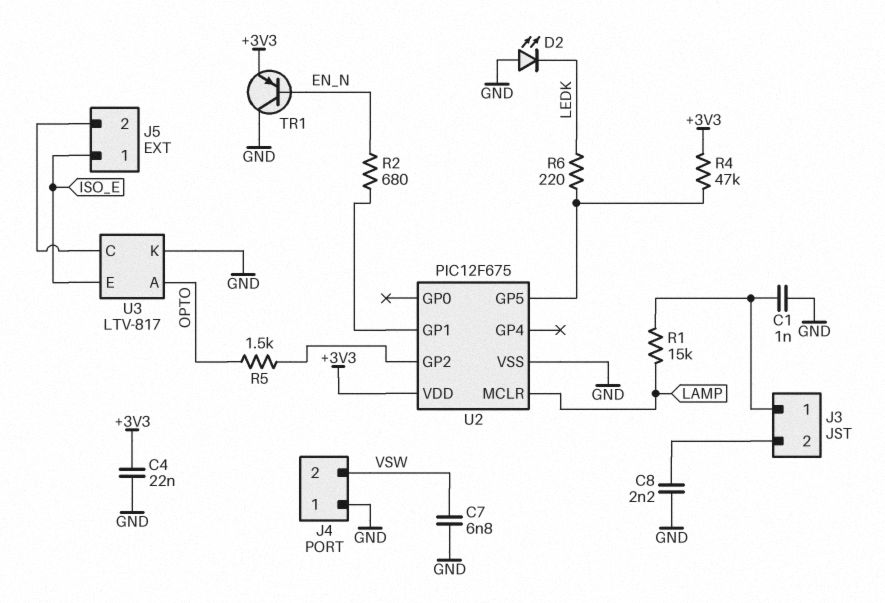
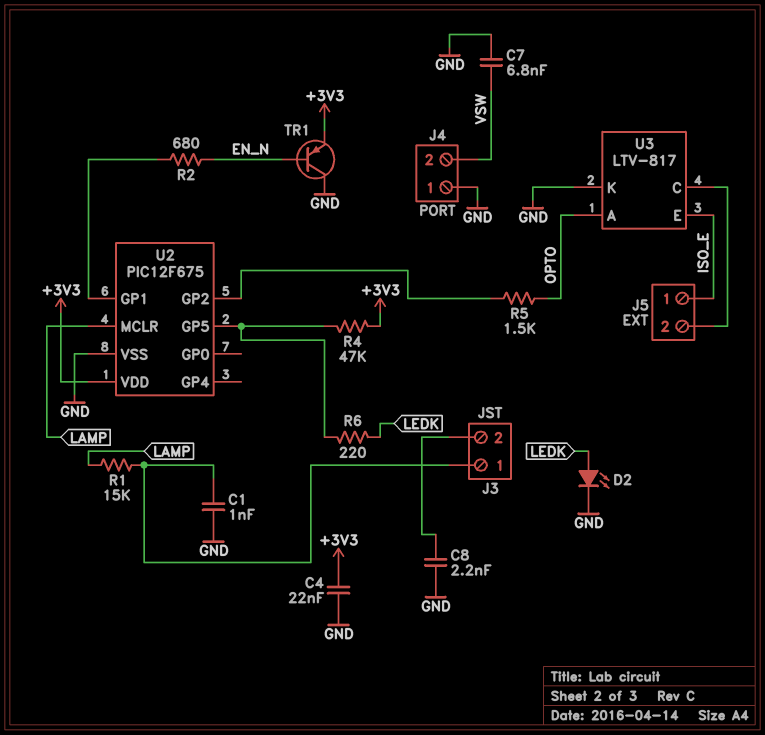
D2: LED (A GND, K LEDK) -> LED (A LEDK, K GND)

